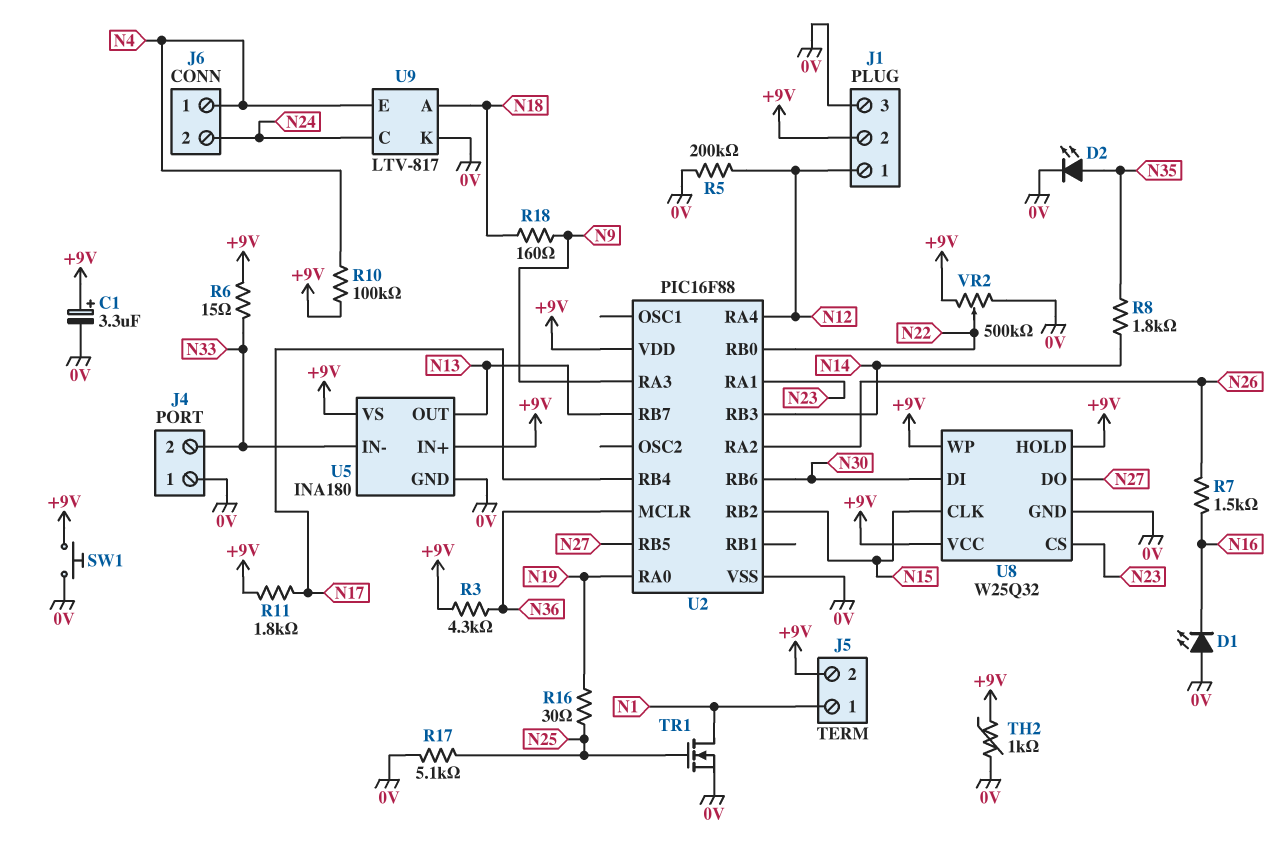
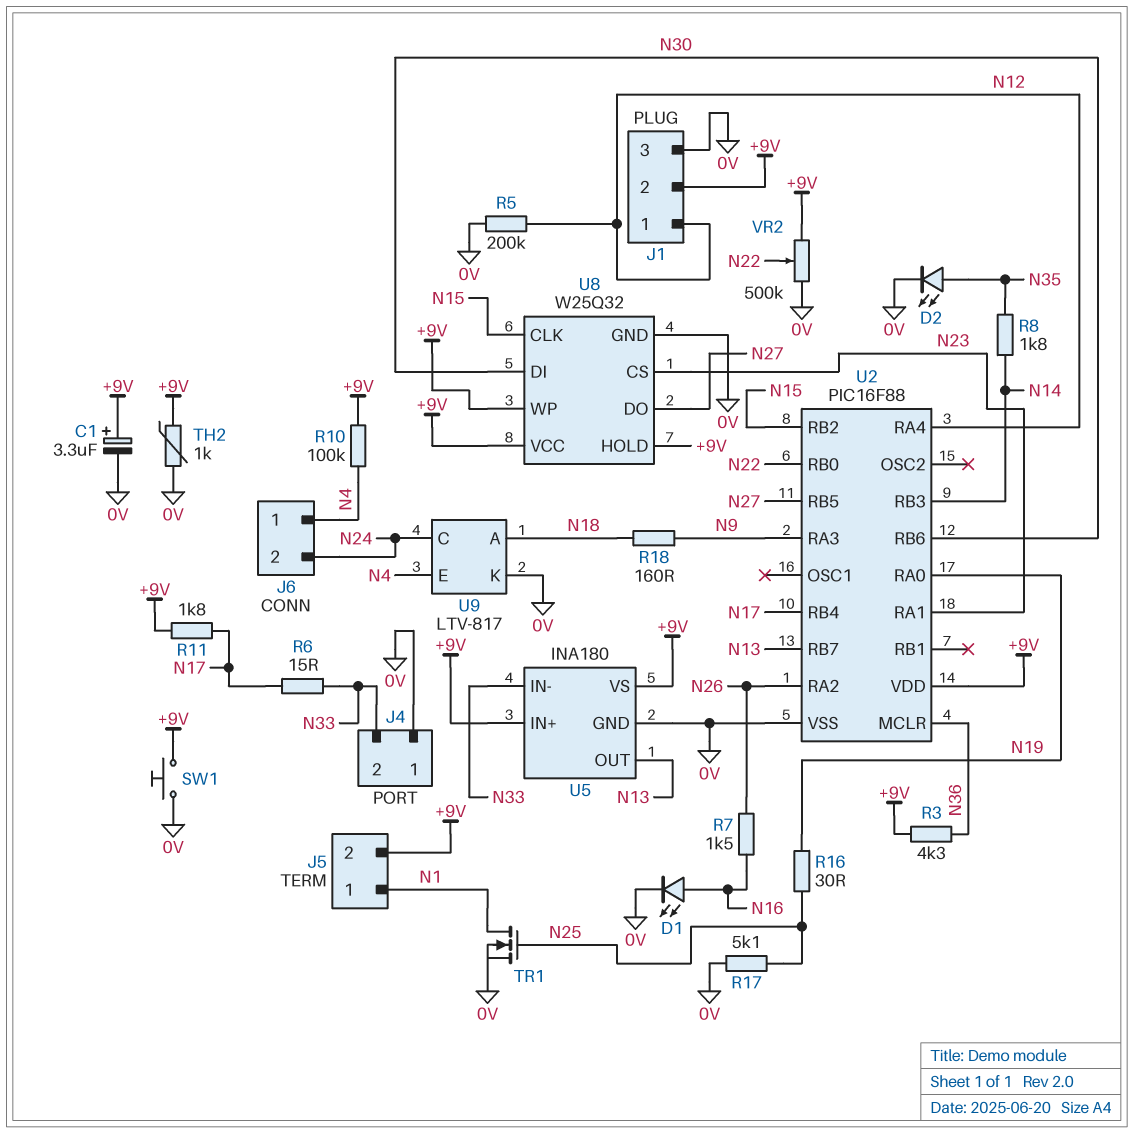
D1: LED (A 0V, K N16) -> LED (A N16, K 0V)
R6: 15 (+9V, N33) -> 15 (N17, N33)

